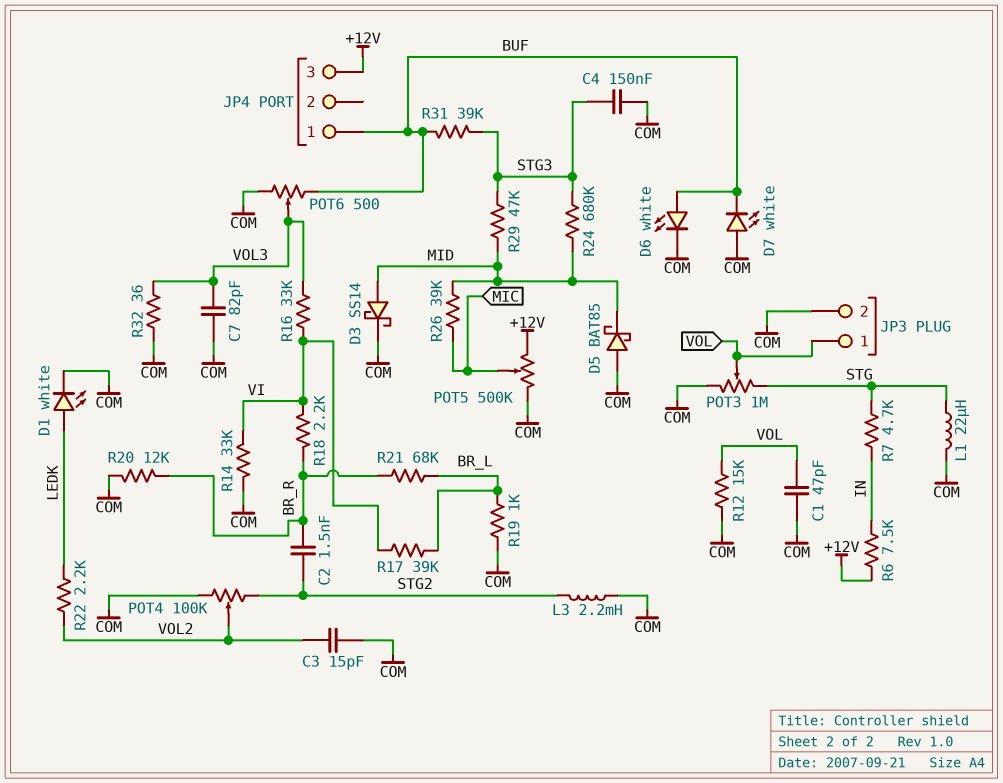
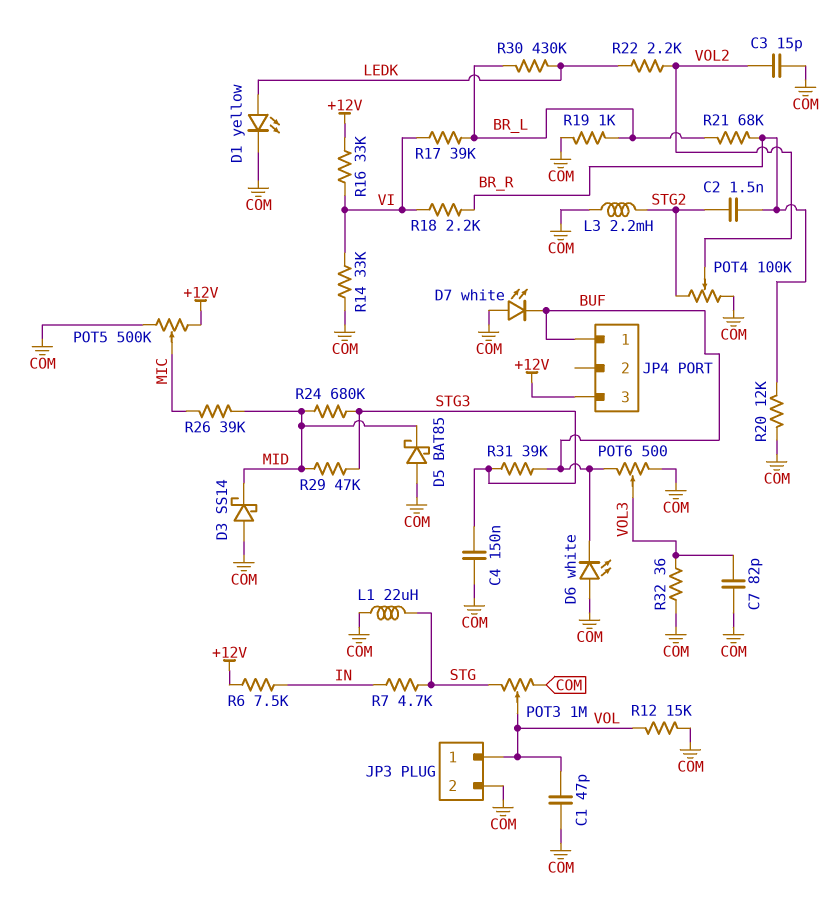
D1: LED white (A LEDK, K COM) -> LED yellow (A LEDK, K COM)
D3: schottky SS14 (A MID, K COM) -> schottky SS14 (A COM, K MID)
D6: LED white (A BUF, K COM) -> LED white (A COM, K BUF)
R16: 33k (VI, VOL3) -> 33k (+12V, VI)
R30: none -> 430k (BR_L, LEDK)

